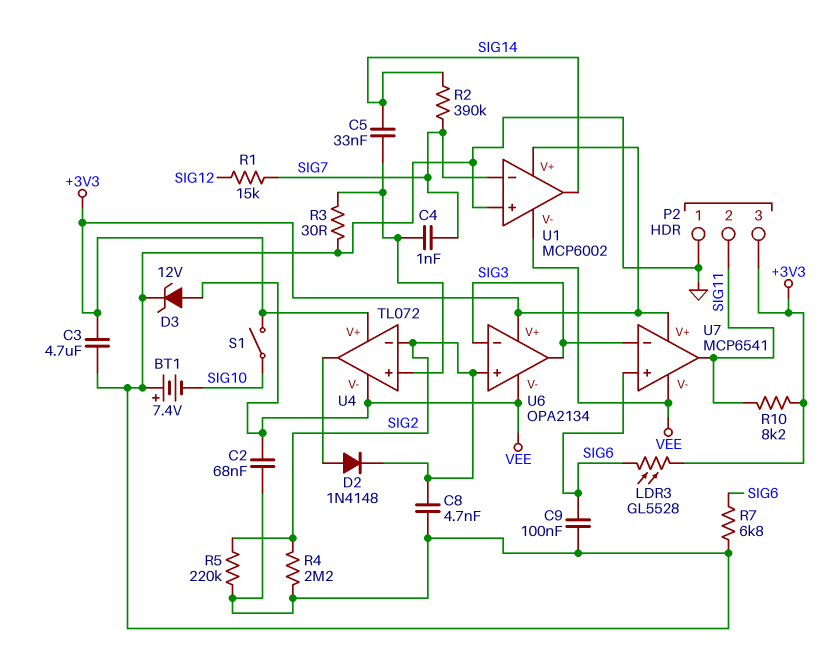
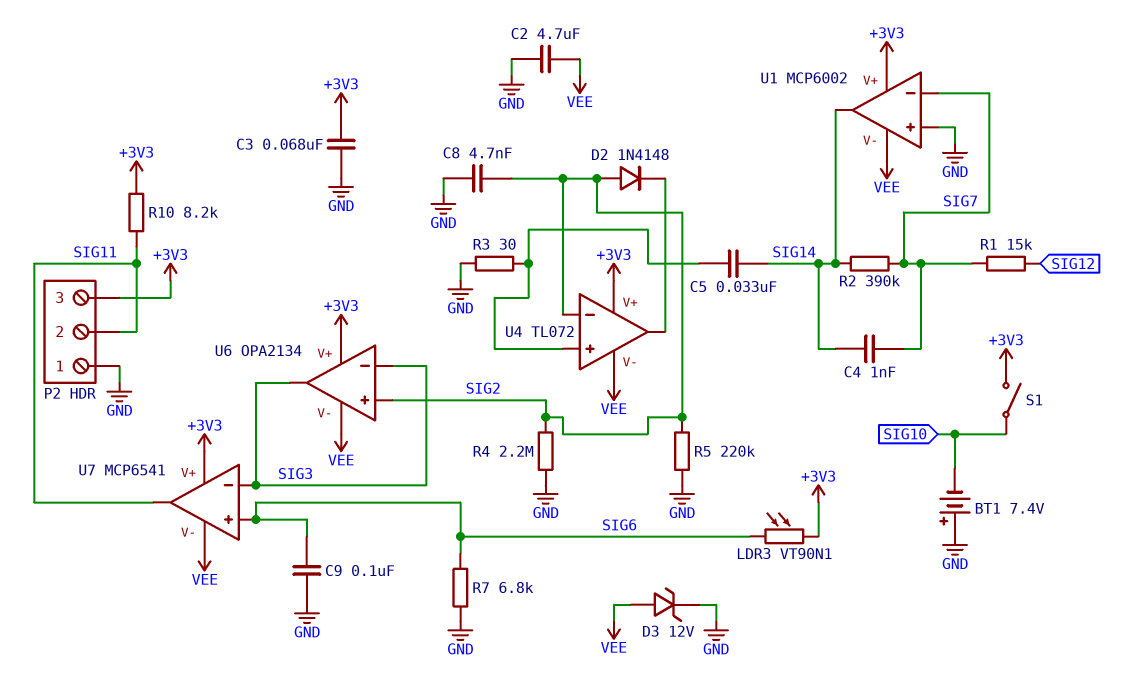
C2: 68nF (GND, VEE) -> 4.7uF (GND, VEE)
C3: 4.7uF (+3V3, GND) -> 68nF (+3V3, GND)
C4: 1nF (SIG7, U4/in+) -> 1nF (SIG7, SIG14)
D2: diode 1N4148 (A U4/out, K SIG2) -> diode 1N4148 (A SIG2, K U4/out)
LDR3: GL5528 (+3V3, SIG6) -> VT90N1 (+3V3, SIG6)

